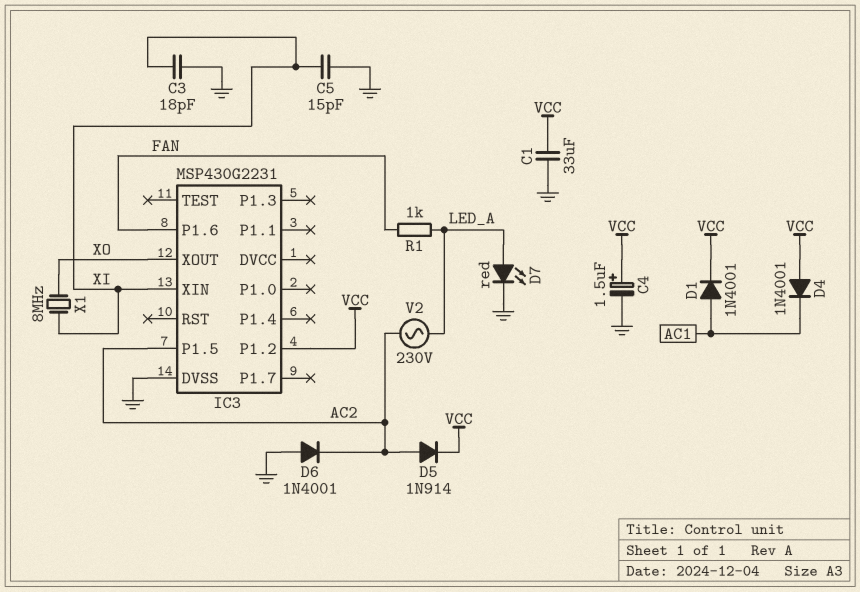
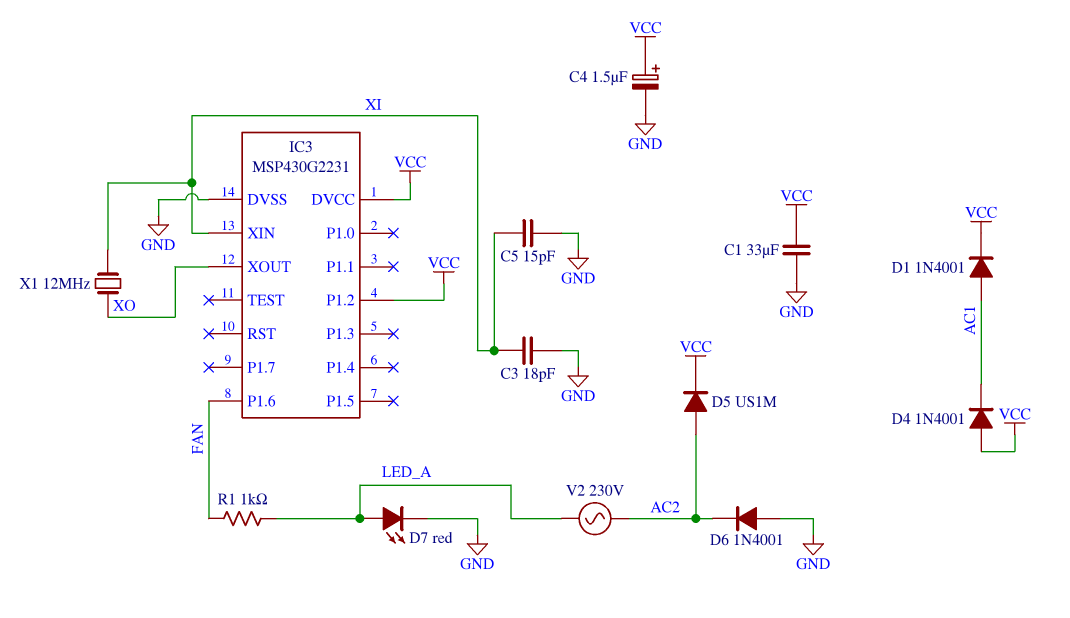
D5: diode 1N914 (A AC2, K VCC) -> diode US1M (A AC2, K VCC)
IC3 pin DVCC: none -> VCC
IC3 pin P1.5: AC2 -> none
X1: 8MHz (XI, XO) -> 12MHz (XI, XO)

